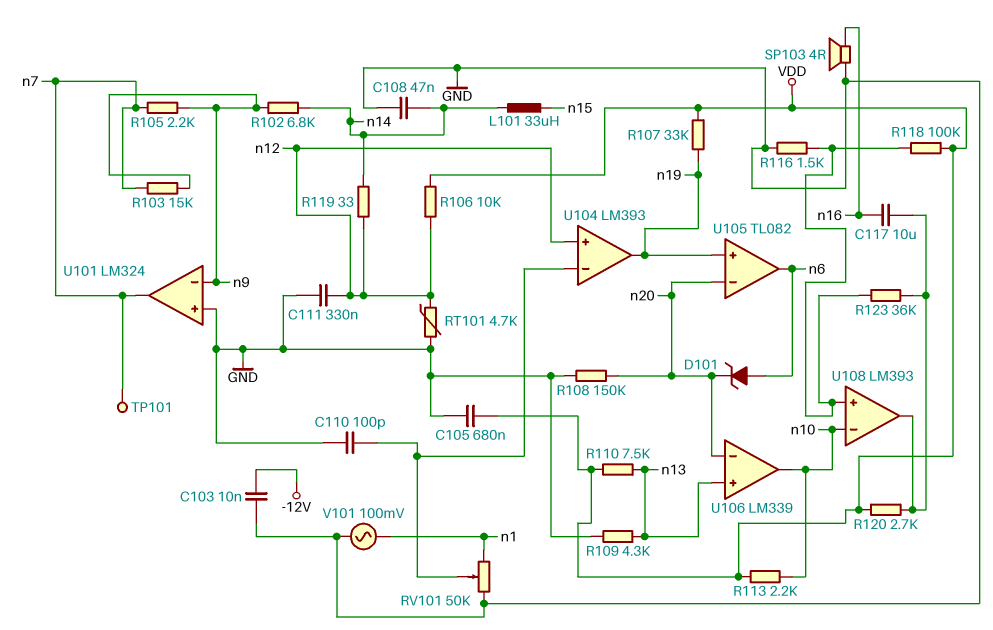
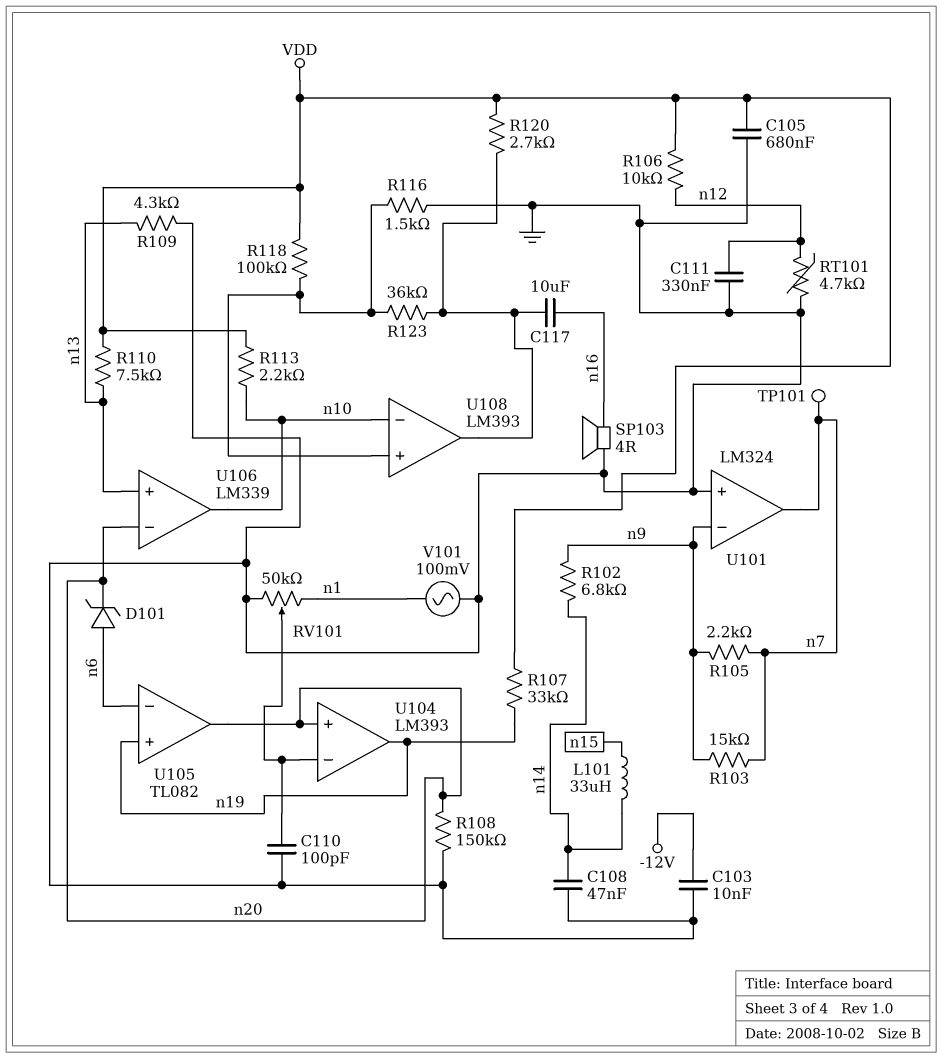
R119: 33 (n12, n14) -> none
U104 pin in+: n12 -> n20
U105 pin in-: n20 -> n6
U105 pin out: n6 -> n20

